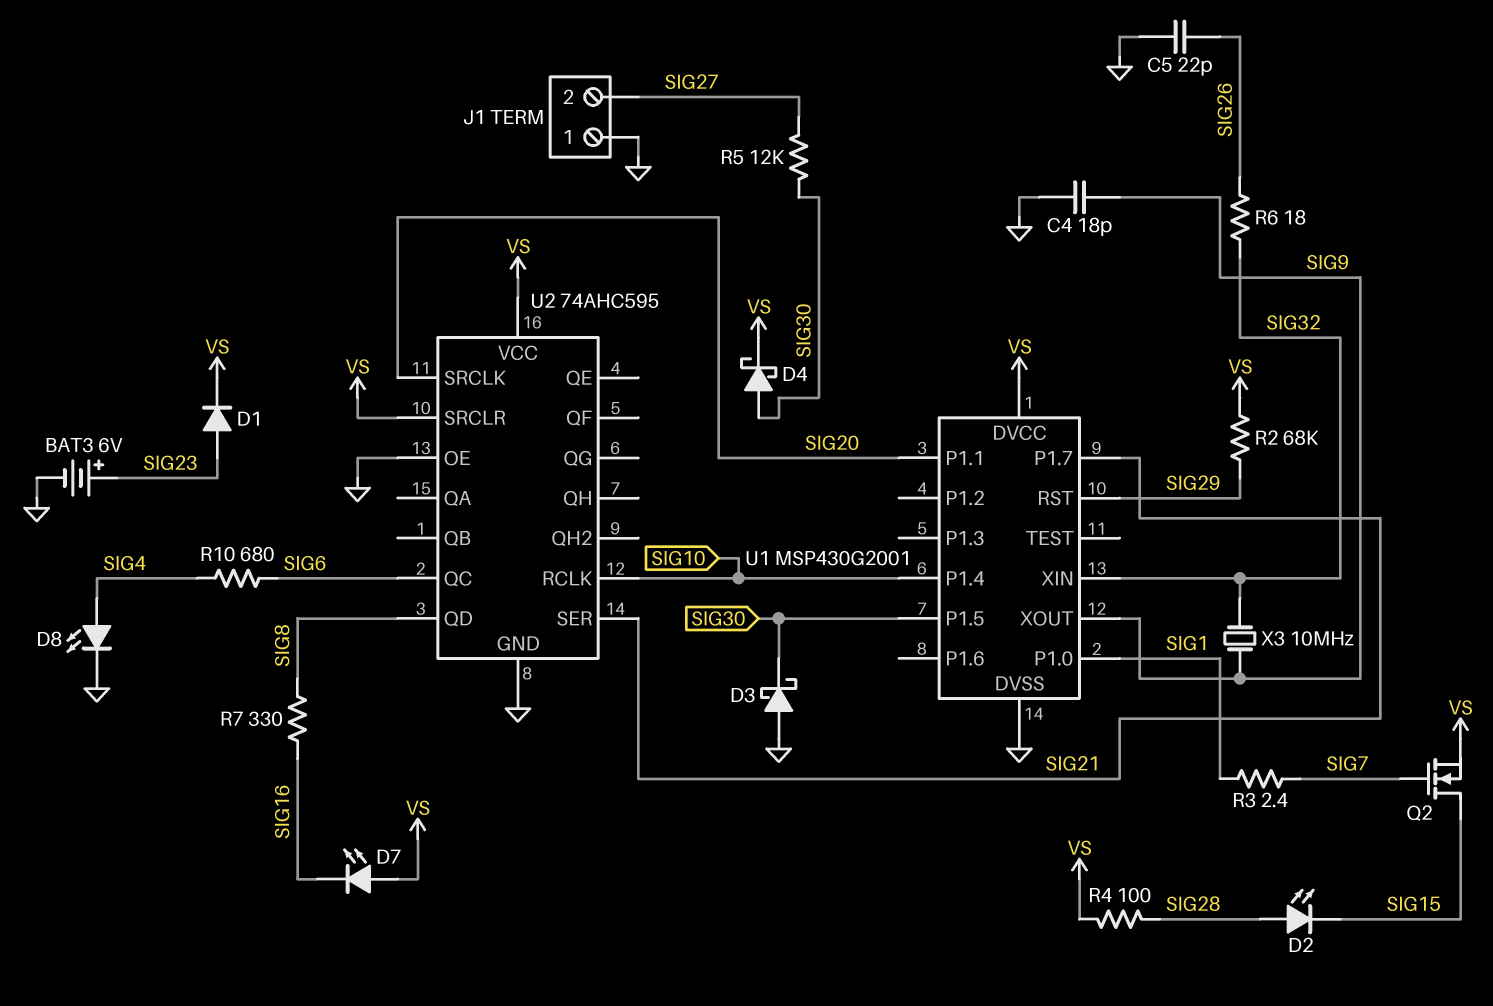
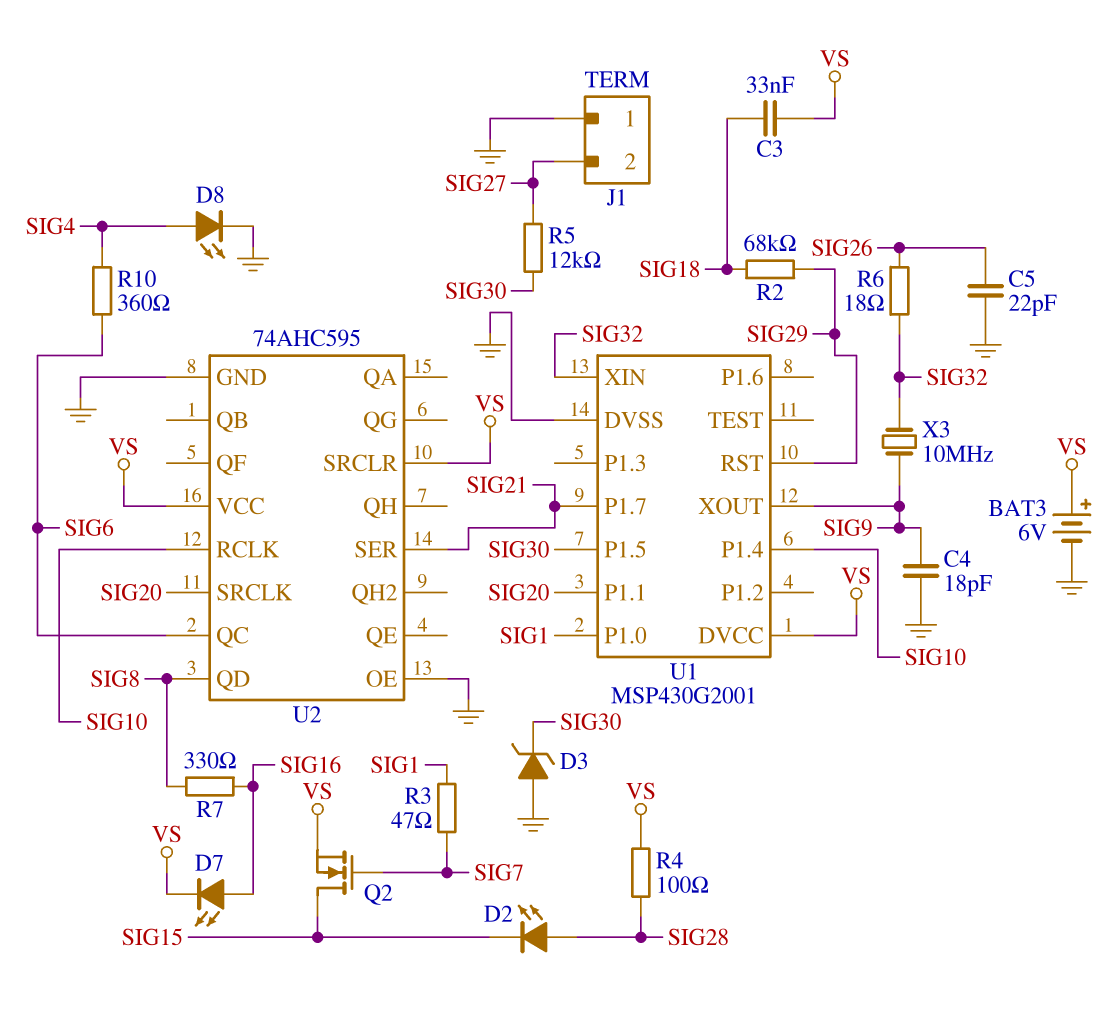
BAT3: 6V (plus SIG23, minus GND) -> 6V (plus VS, minus GND)
C3: none -> 33nF (SIG18, VS)
D1: diode (A SIG23, K VS) -> none
D3: schottky (A GND, K SIG30) -> zener (A GND, K SIG30)
D4: schottky (A SIG30, K VS) -> none
D7: LED (A VS, K SIG16) -> LED (A SIG16, K VS)
R2: 68k (SIG29, VS) -> 68k (SIG18, SIG29)
R3: 2.4 (SIG1, SIG7) -> 47 (SIG1, SIG7)
R10: 680 (SIG4, SIG6) -> 360 (SIG4, SIG6)

